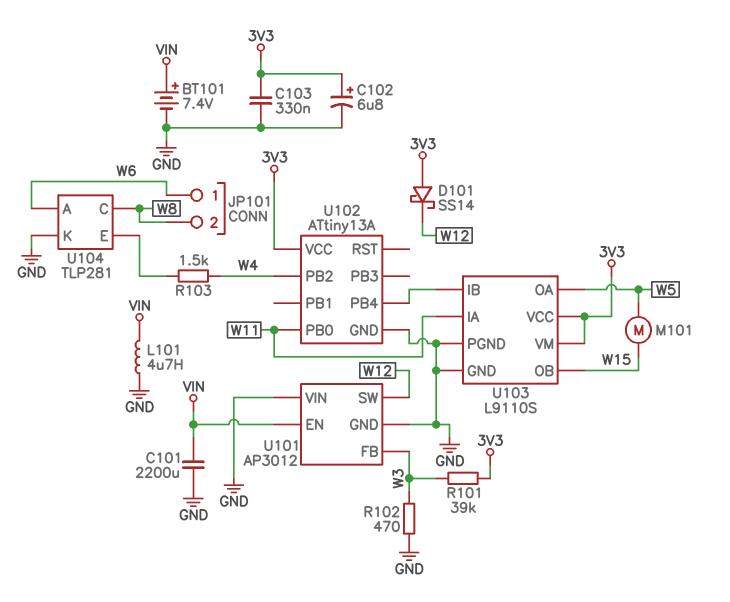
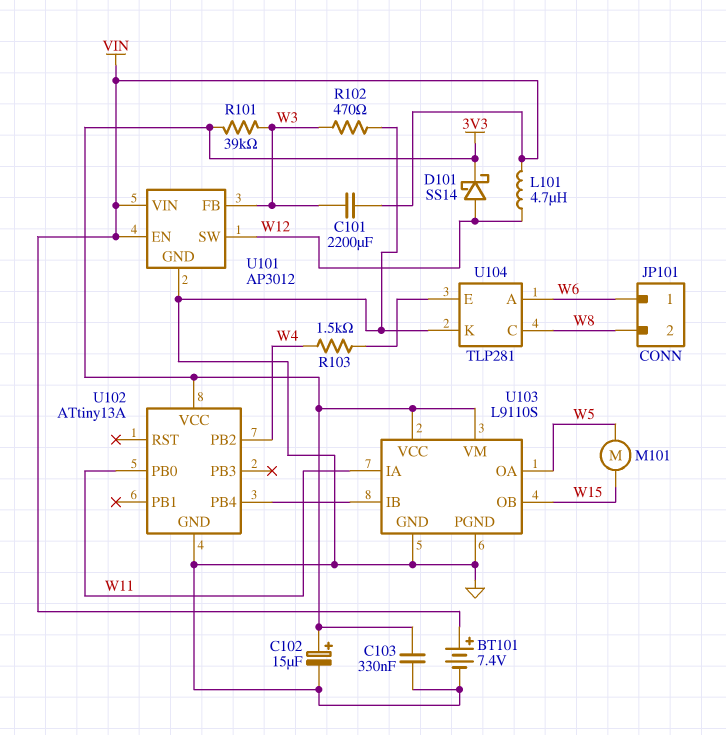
C101: 2200uF (GND, VIN) -> 2200uF (VIN, W3)
C102: 6.8uF (plus 3V3, minus GND) -> 15uF (plus 3V3, minus GND)
D101: schottky SS14 (A 3V3, K W12) -> schottky SS14 (A W12, K 3V3)
L101: 4.7uH (GND, VIN) -> 4.7uH (VIN, W12)
U101 pin VIN: GND -> VIN

